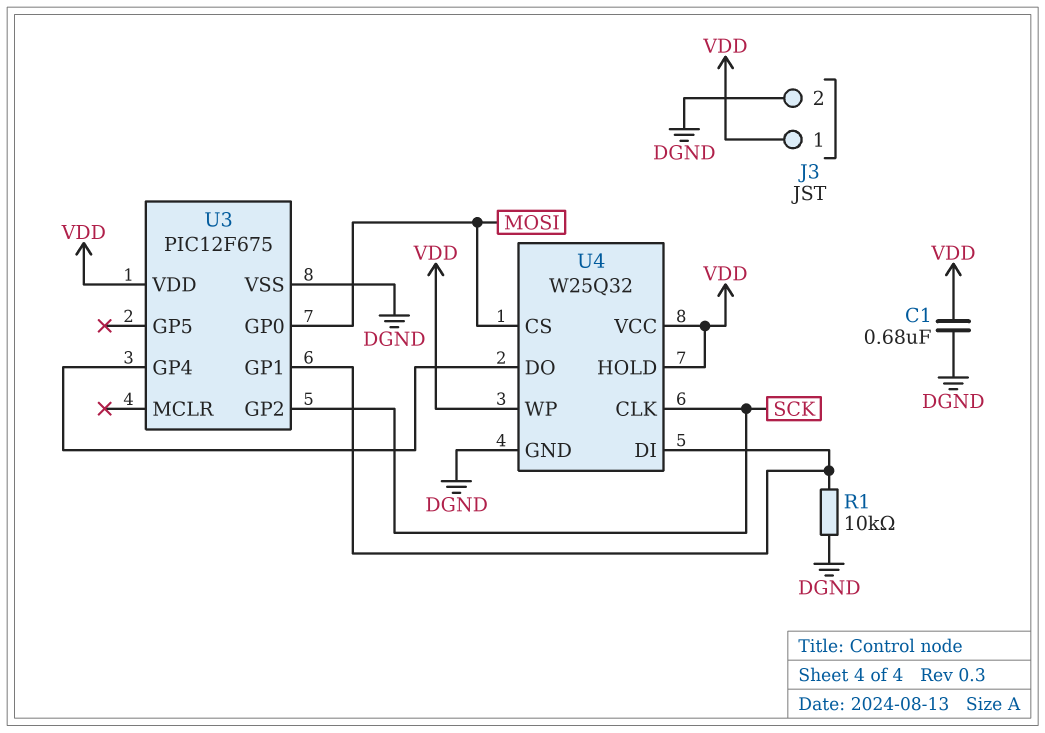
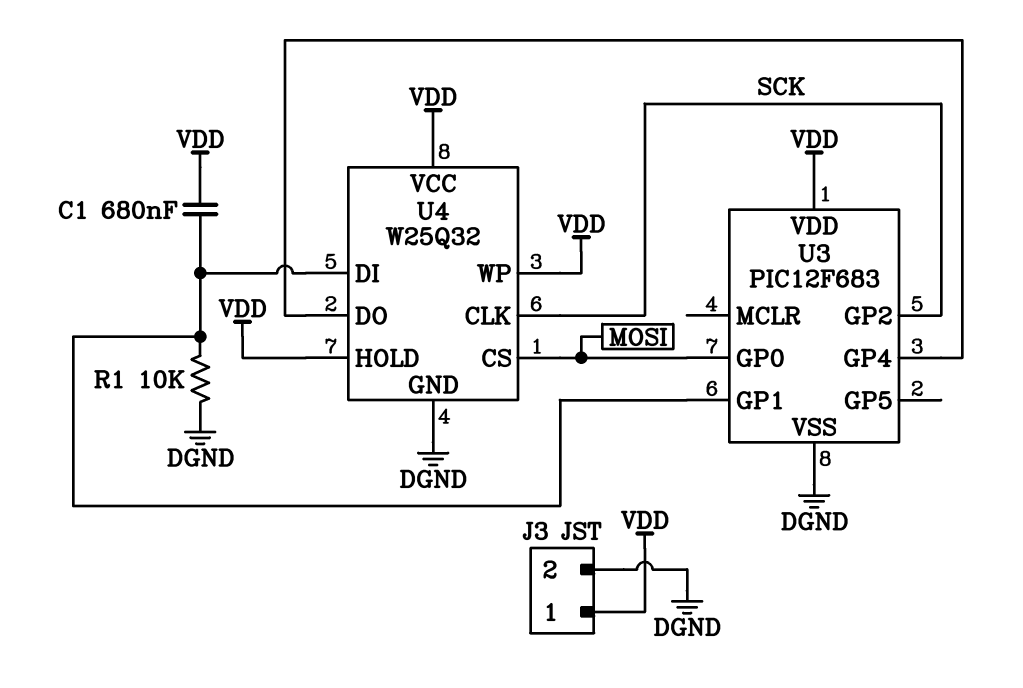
C1: 680nF (DGND, VDD) -> 680nF (U3/GP1, VDD)
U3: PIC12F675 -> PIC12F683

